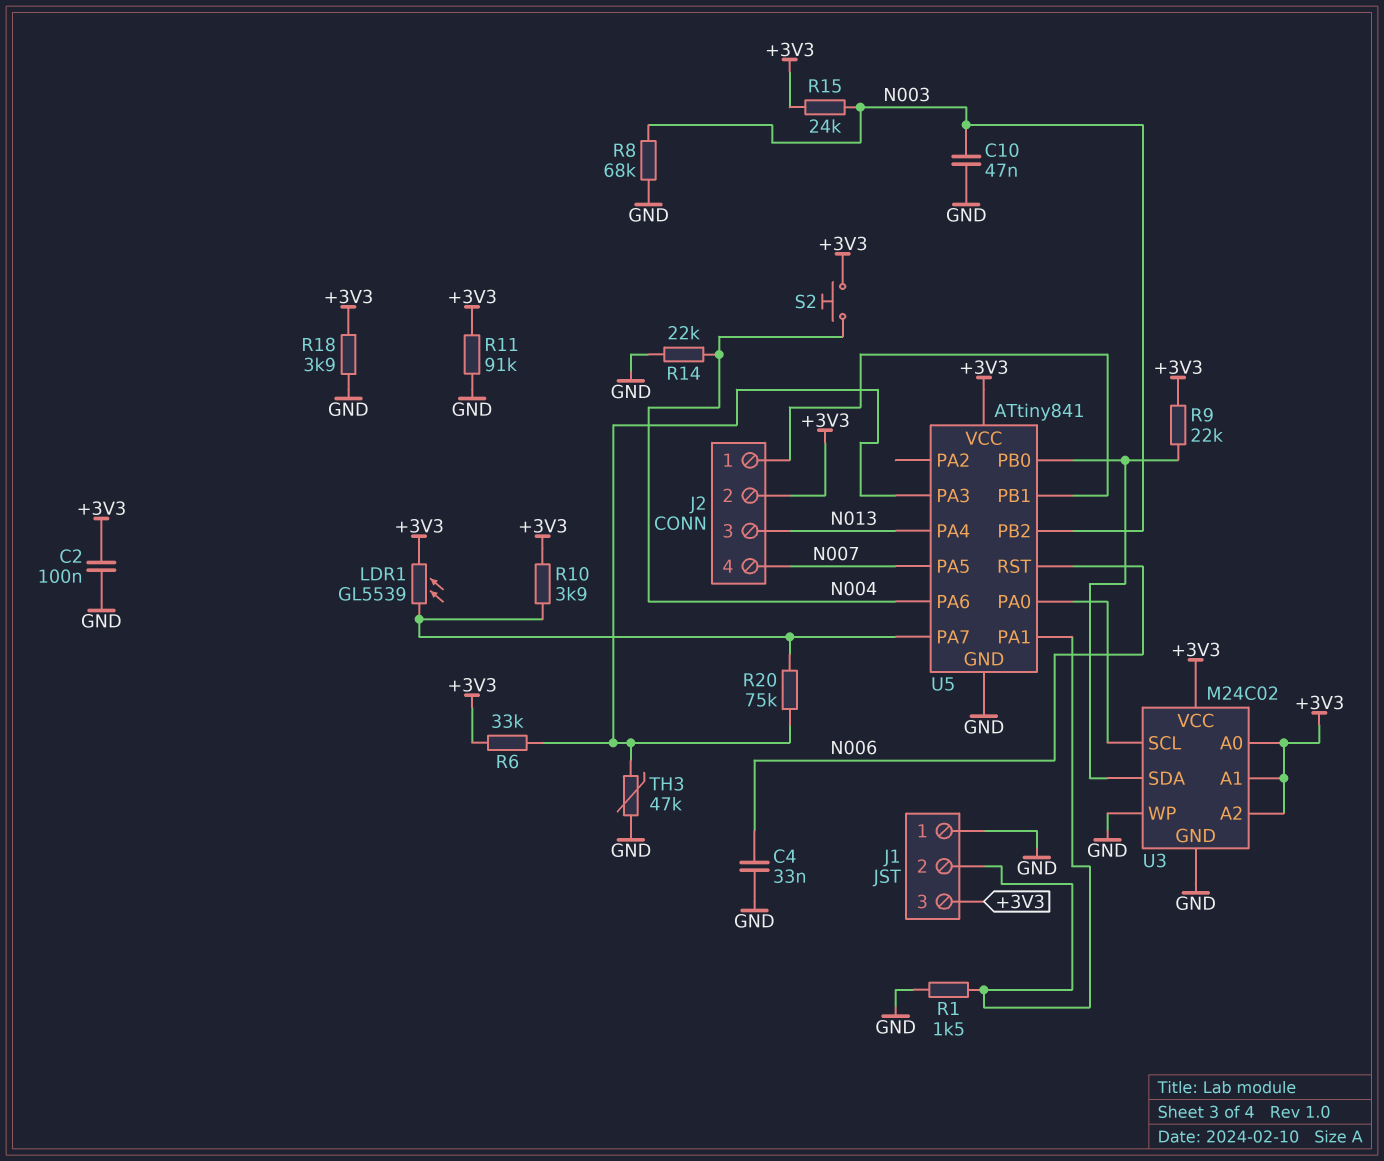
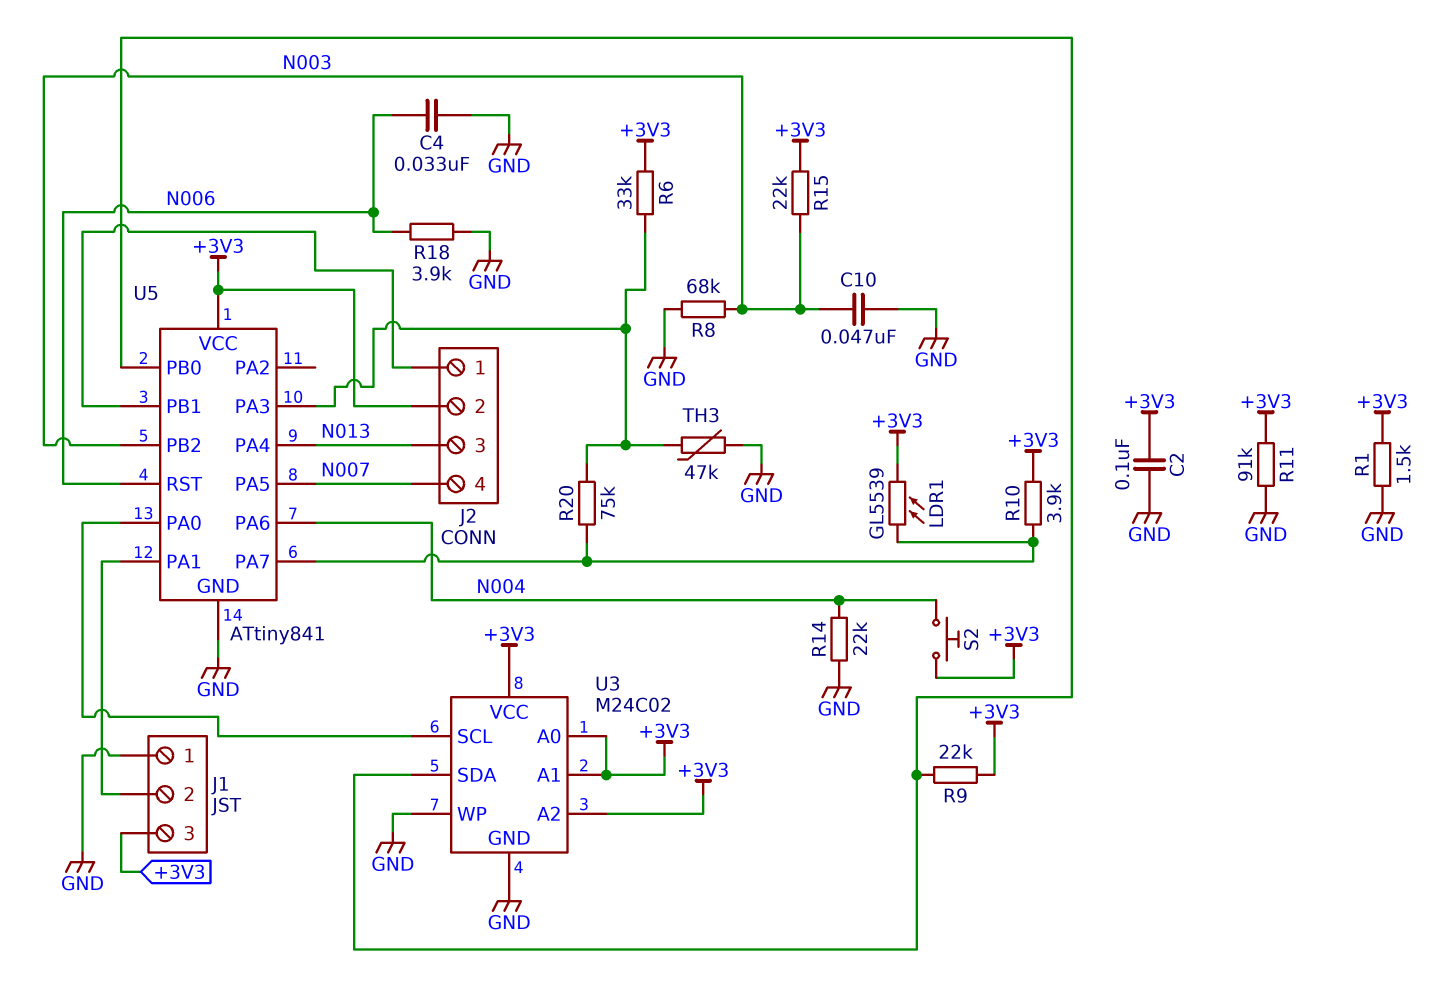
R1: 1.5k (GND, J1/2) -> 1.5k (+3V3, GND)
R15: 24k (+3V3, N003) -> 22k (+3V3, N003)
R18: 3.9k (+3V3, GND) -> 3.9k (GND, N006)

